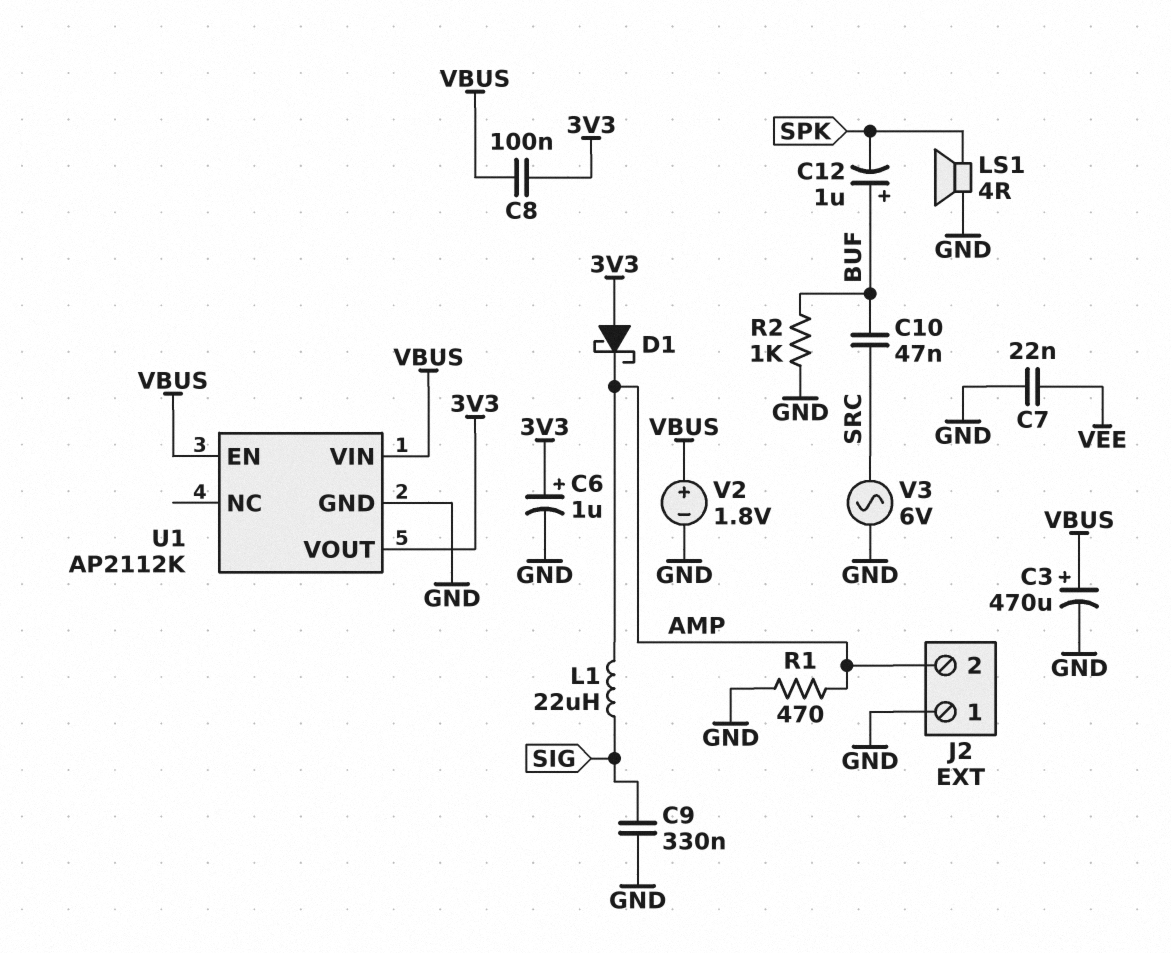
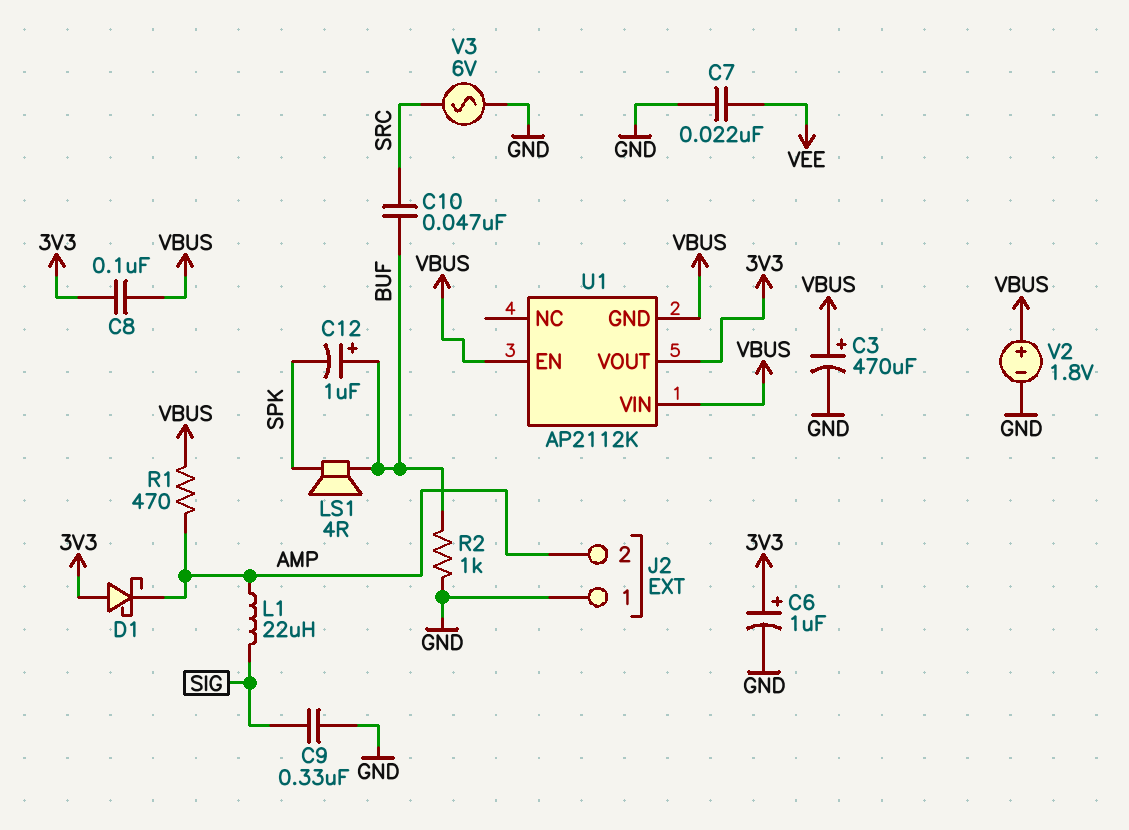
LS1: speaker 4R (GND, SPK) -> speaker 4R (BUF, SPK)
R1: 470 (AMP, GND) -> 470 (AMP, VBUS)
U1 pin GND: GND -> VBUS

